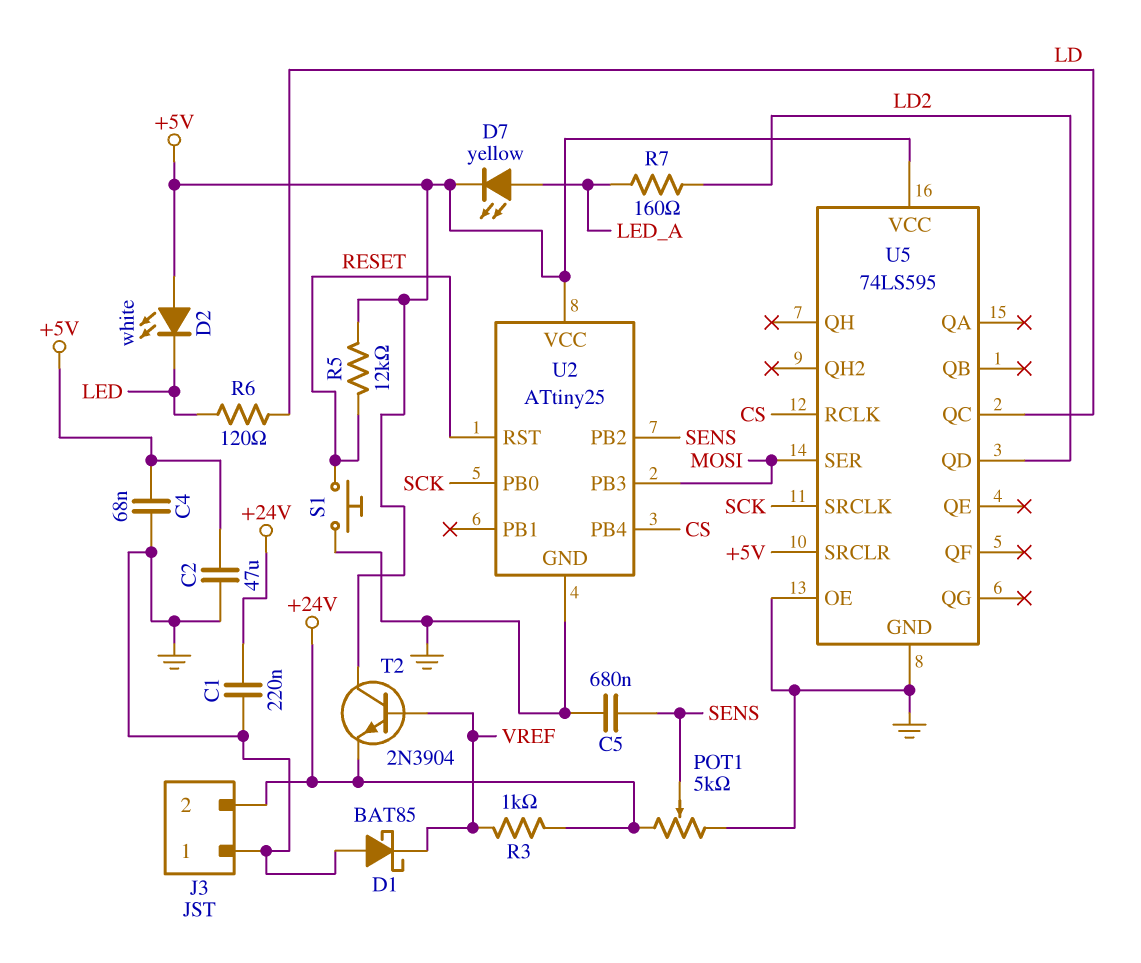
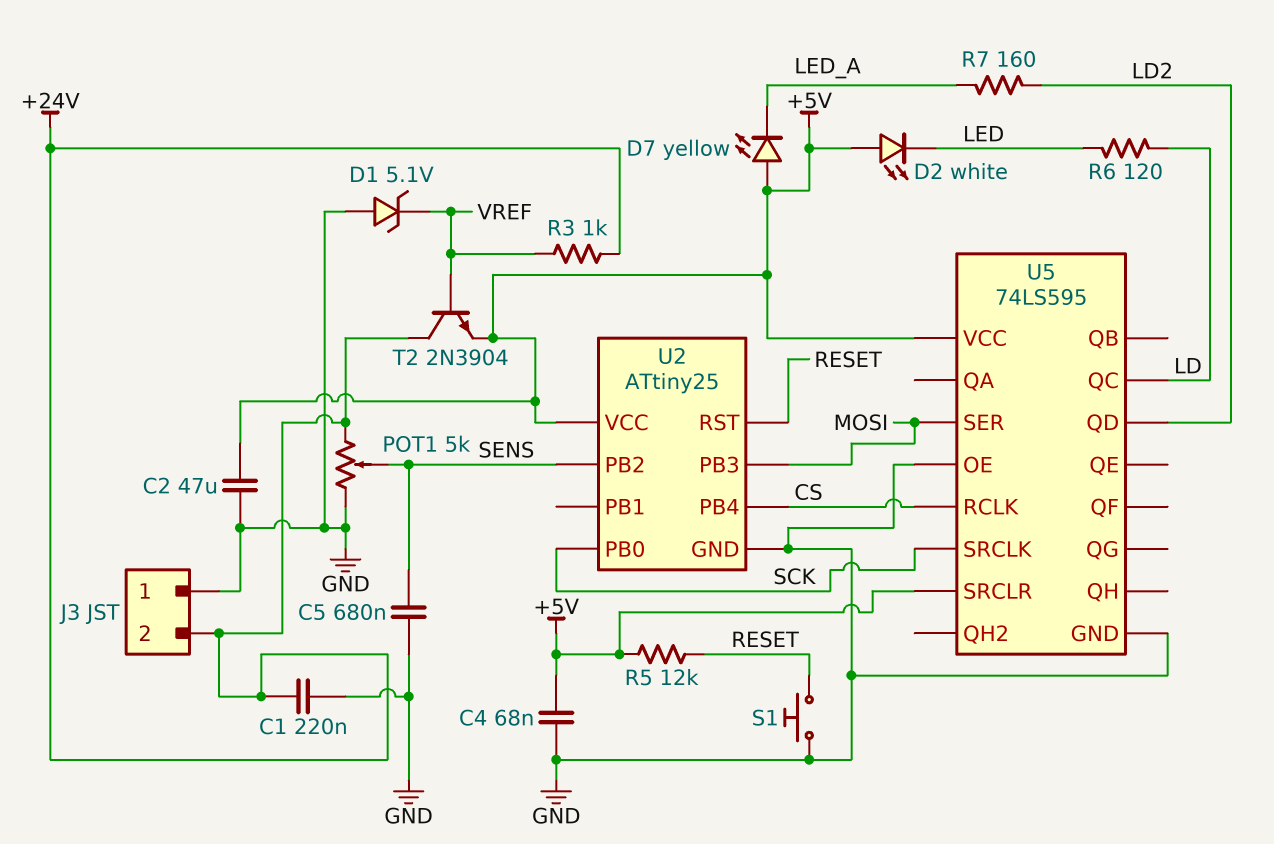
D1: schottky BAT85 (A GND, K VREF) -> zener 5.1V (A GND, K VREF)
D7: LED yellow (A LED_A, K +5V) -> LED yellow (A +5V, K LED_A)
T2: NPN 2N3904 (B VREF, C +5V, E +24V) -> NPN 2N3904 (B VREF, C +24V, E +5V)

